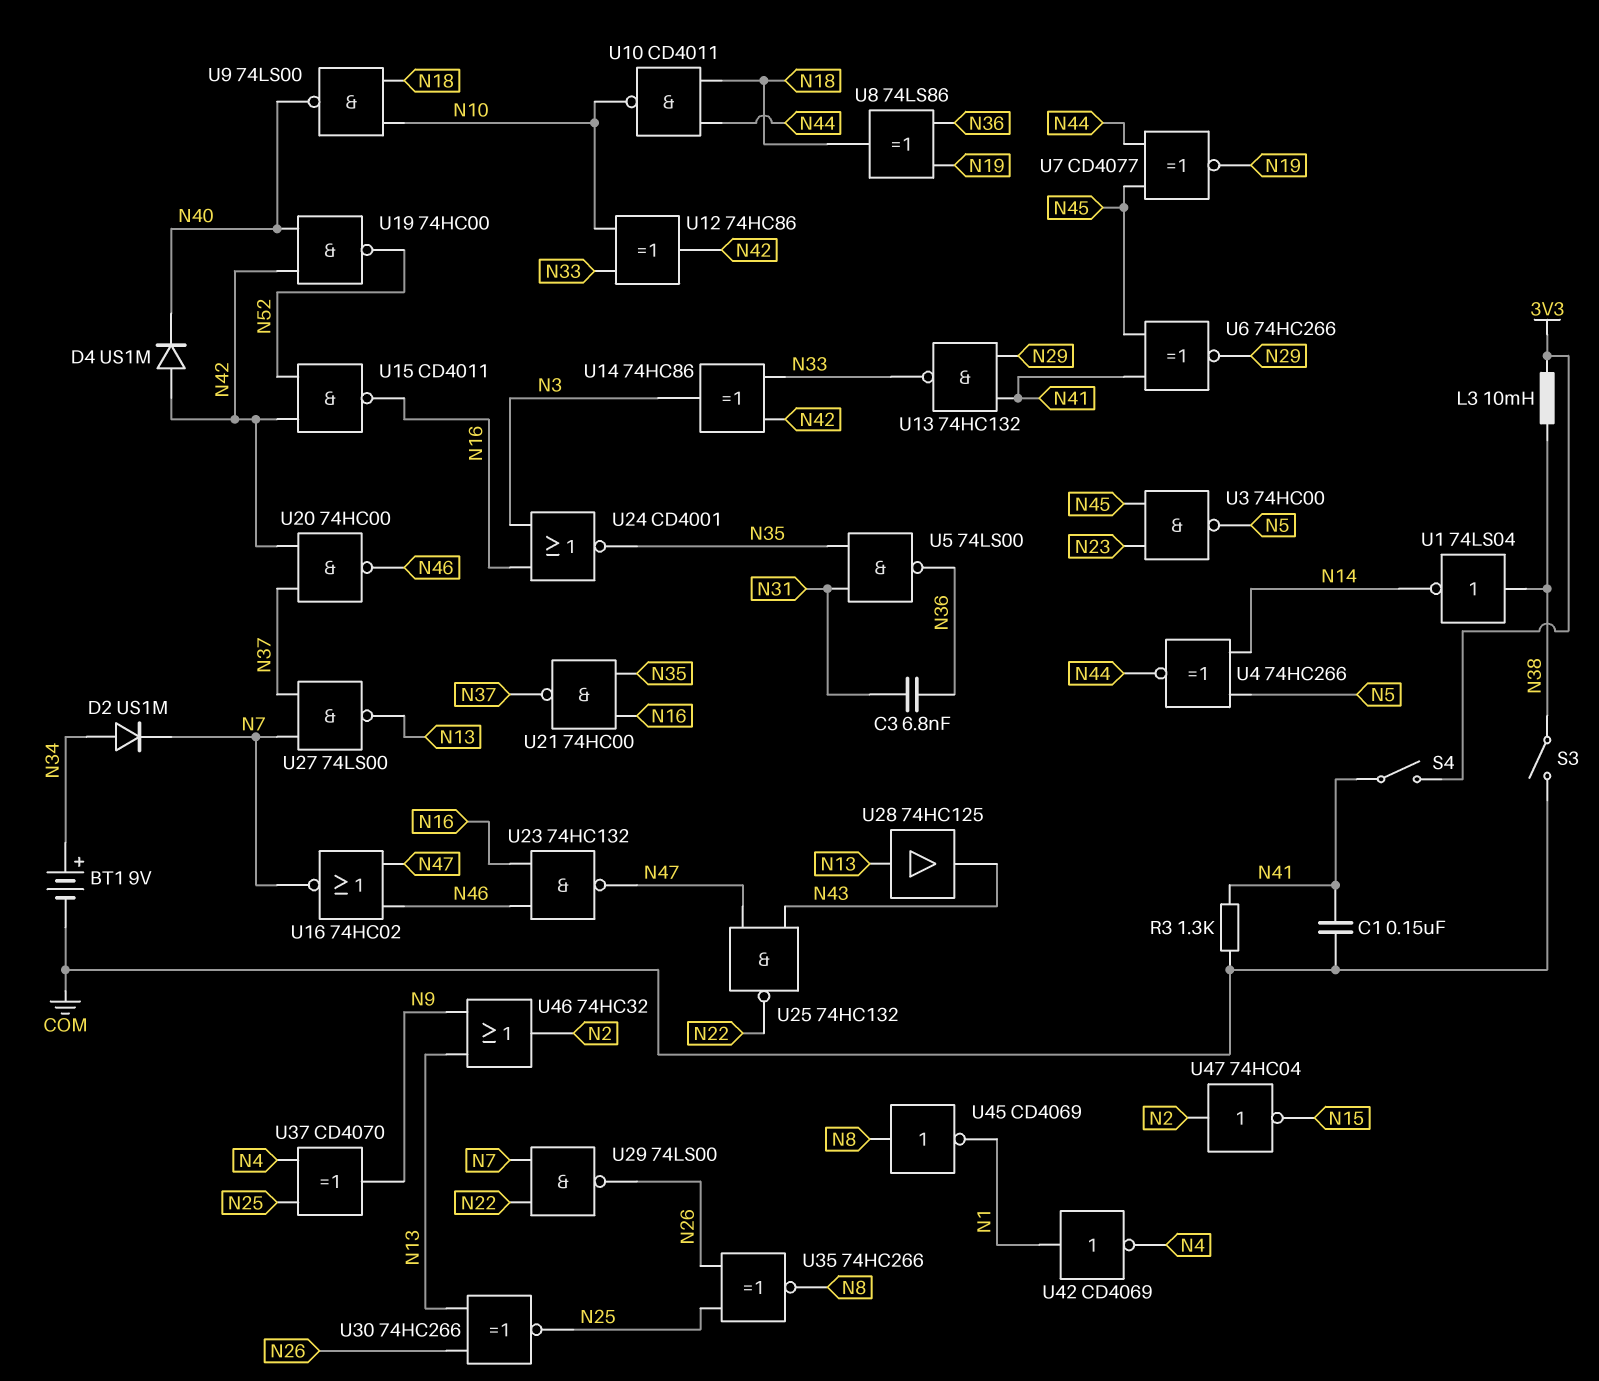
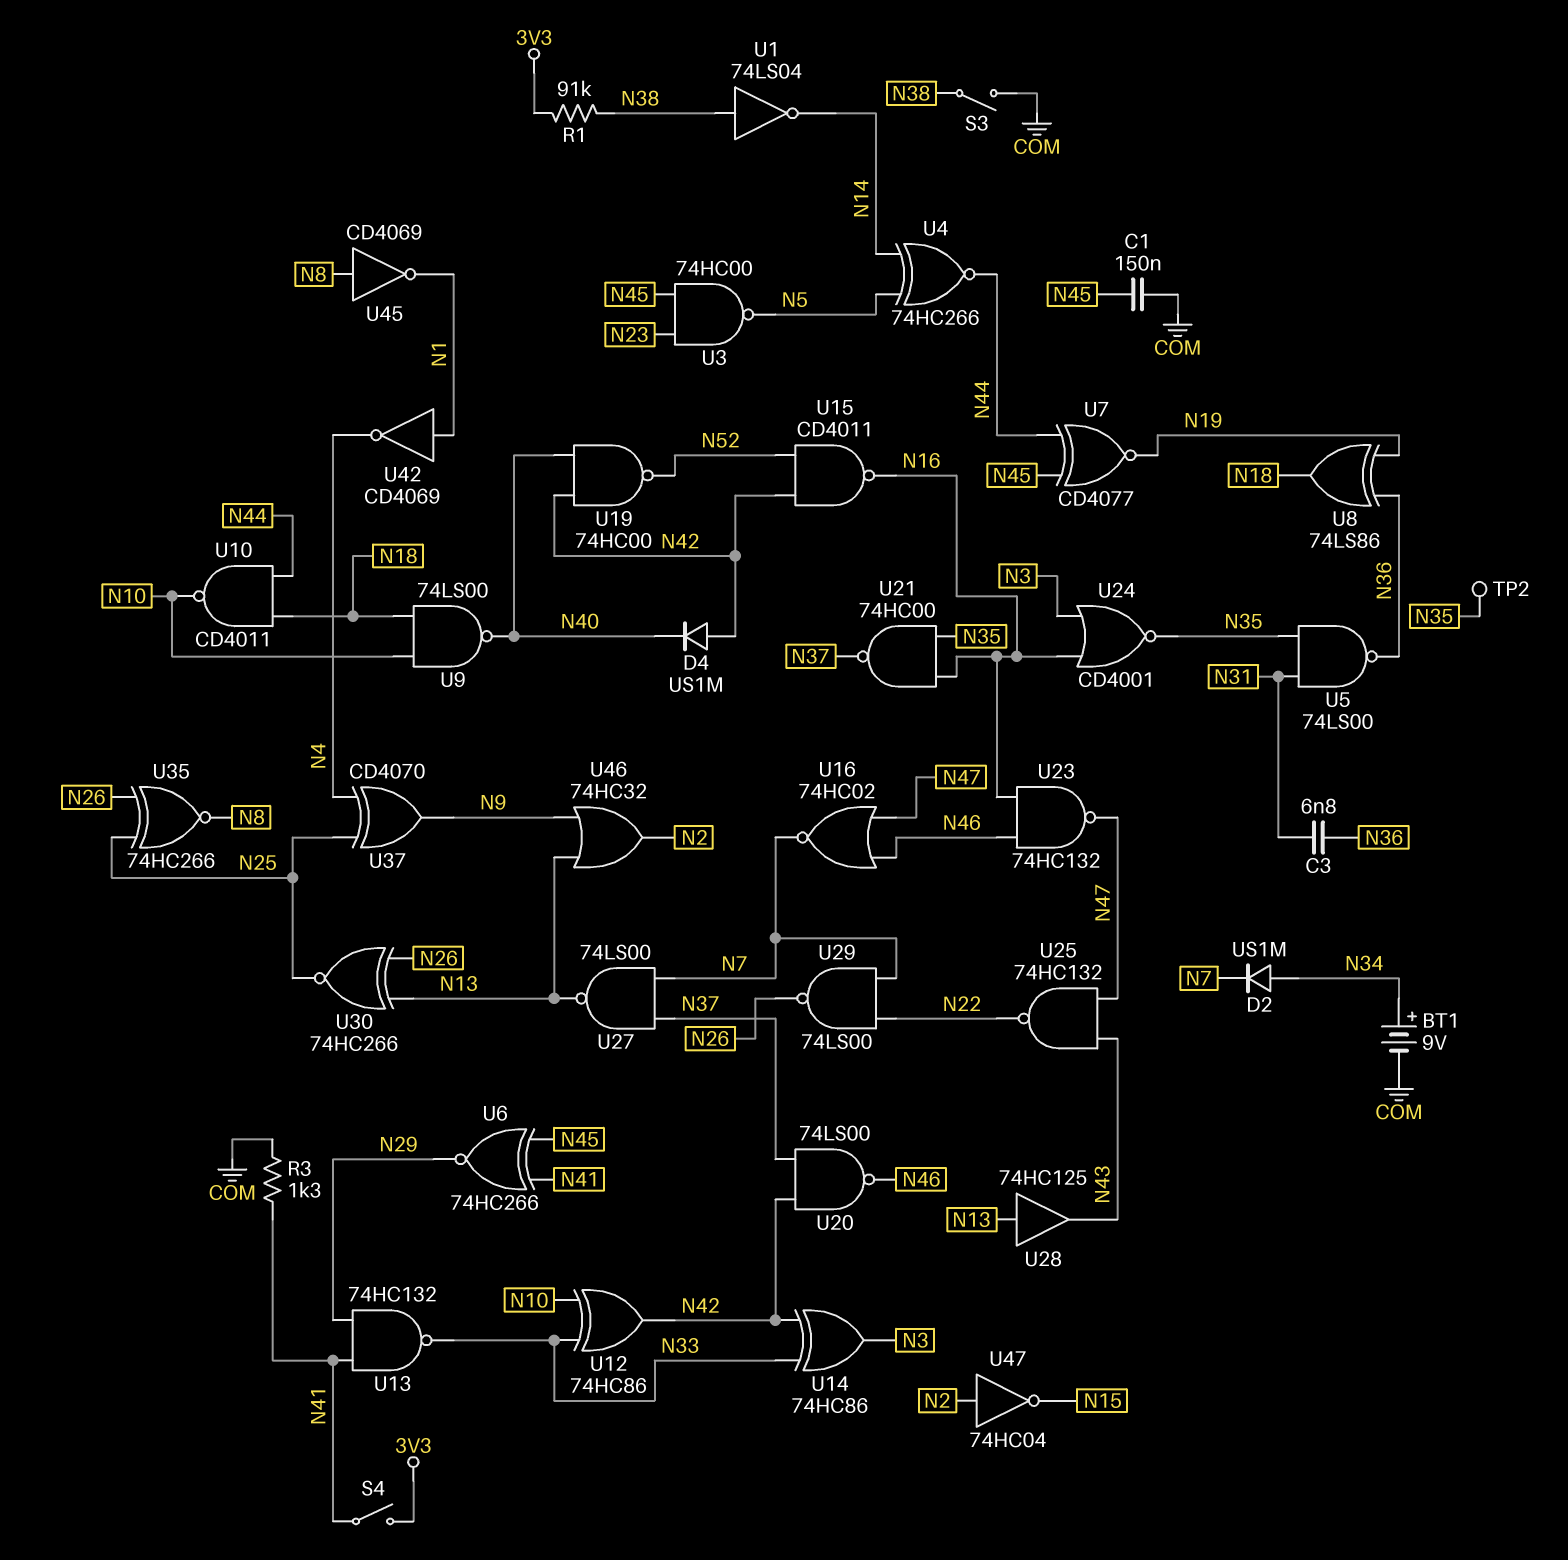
C1: 150nF (COM, N41) -> 150nF (COM, N45)
L3: 10mH (3V3, N38) -> none
R1: none -> 91k (3V3, N38)
TP2: none -> test point (N35)
U20: NAND 74HC00 (in N37, in N42, out N46) -> NAND 74LS00 (in N37, in N42, out N46)

